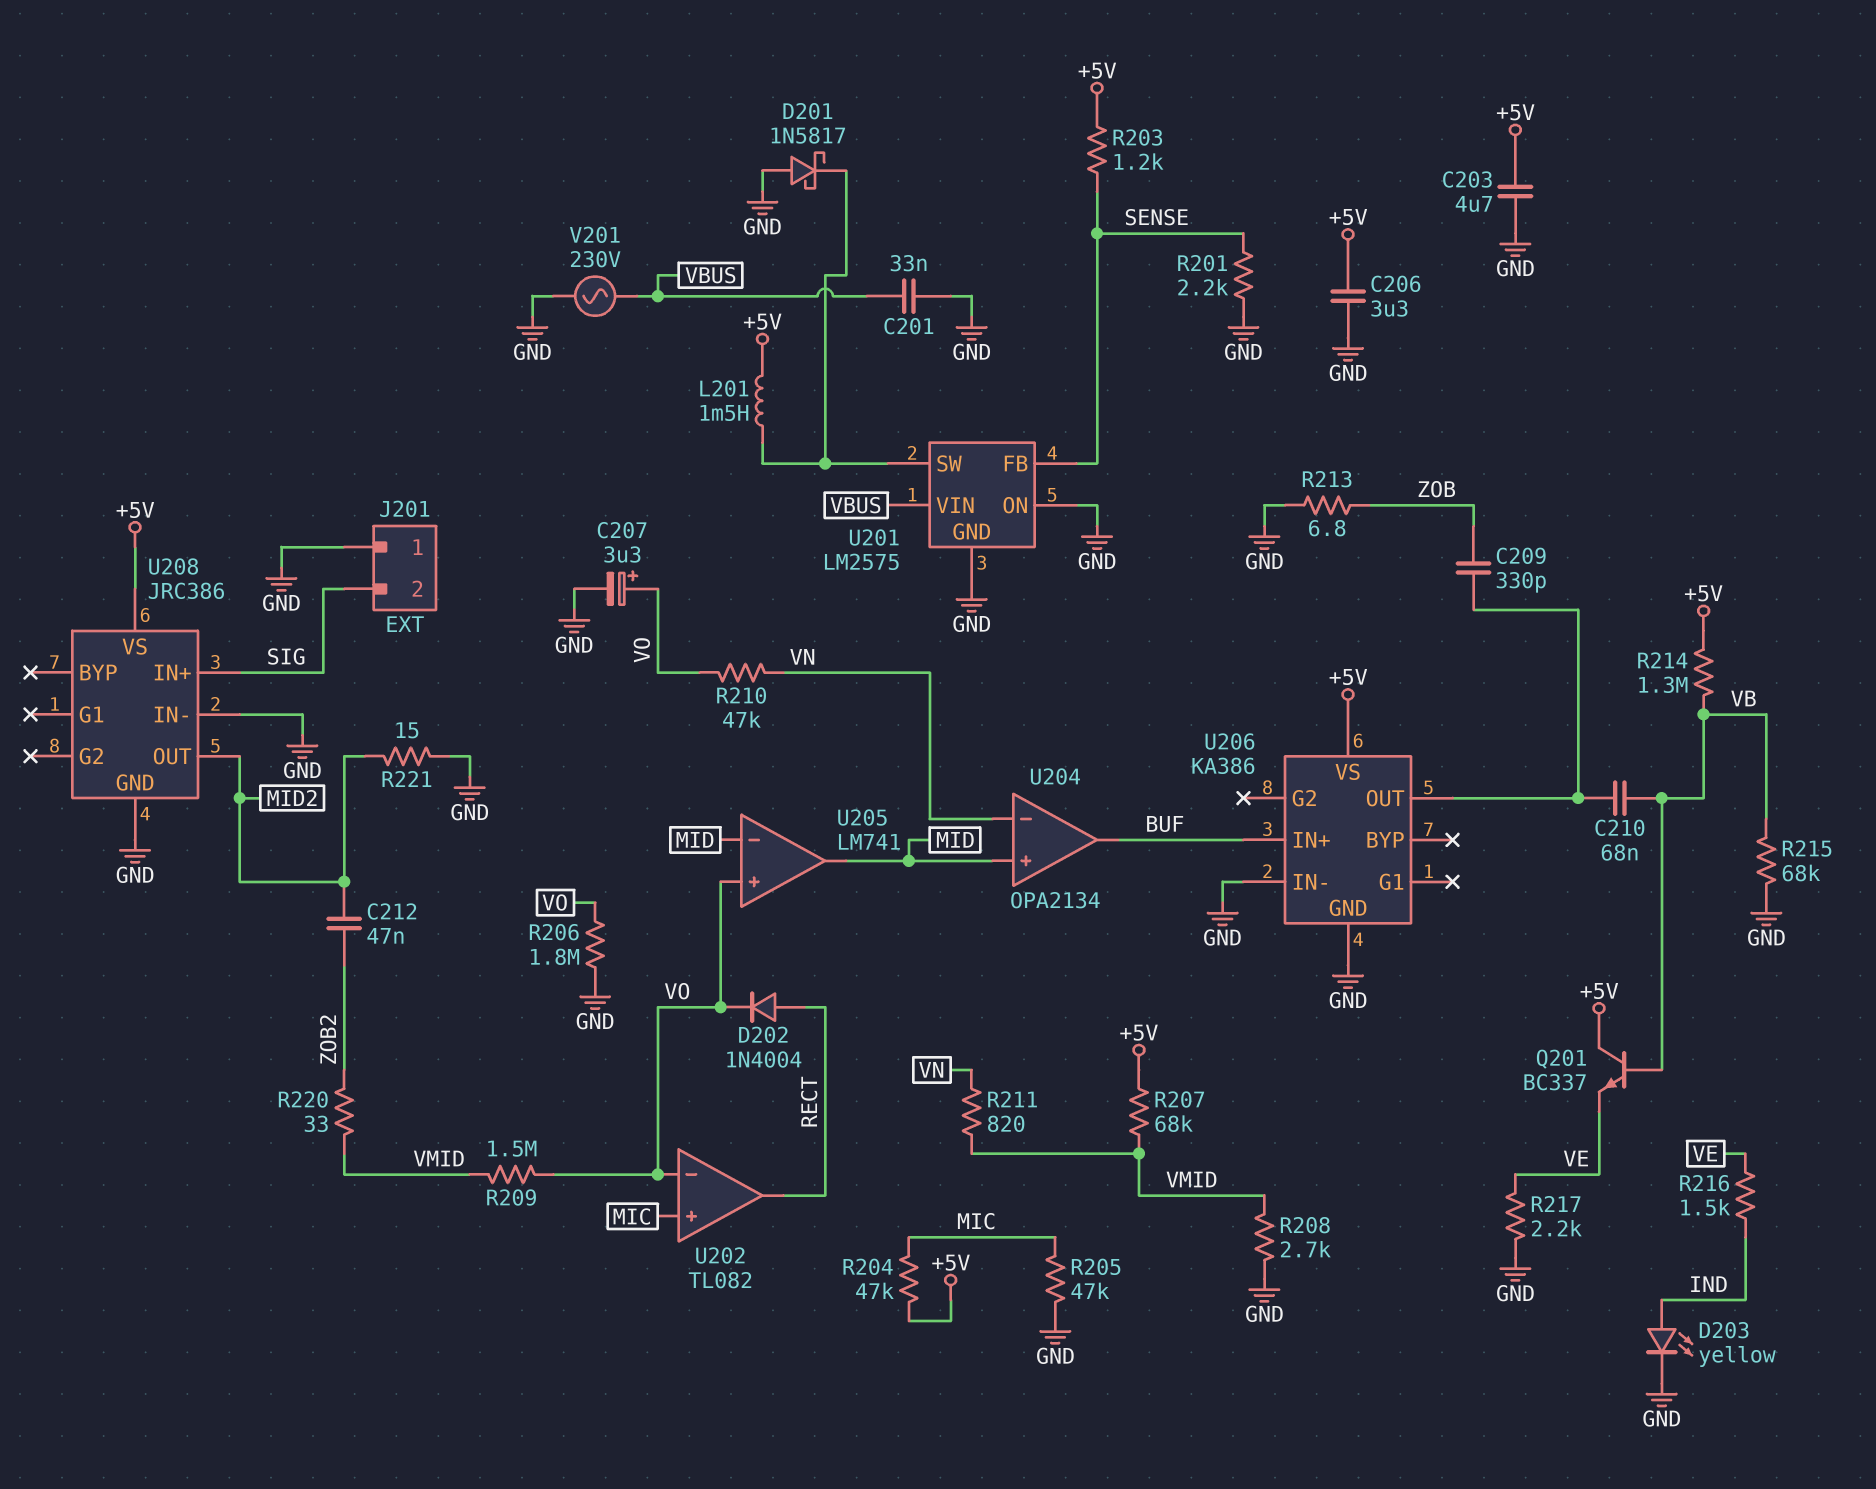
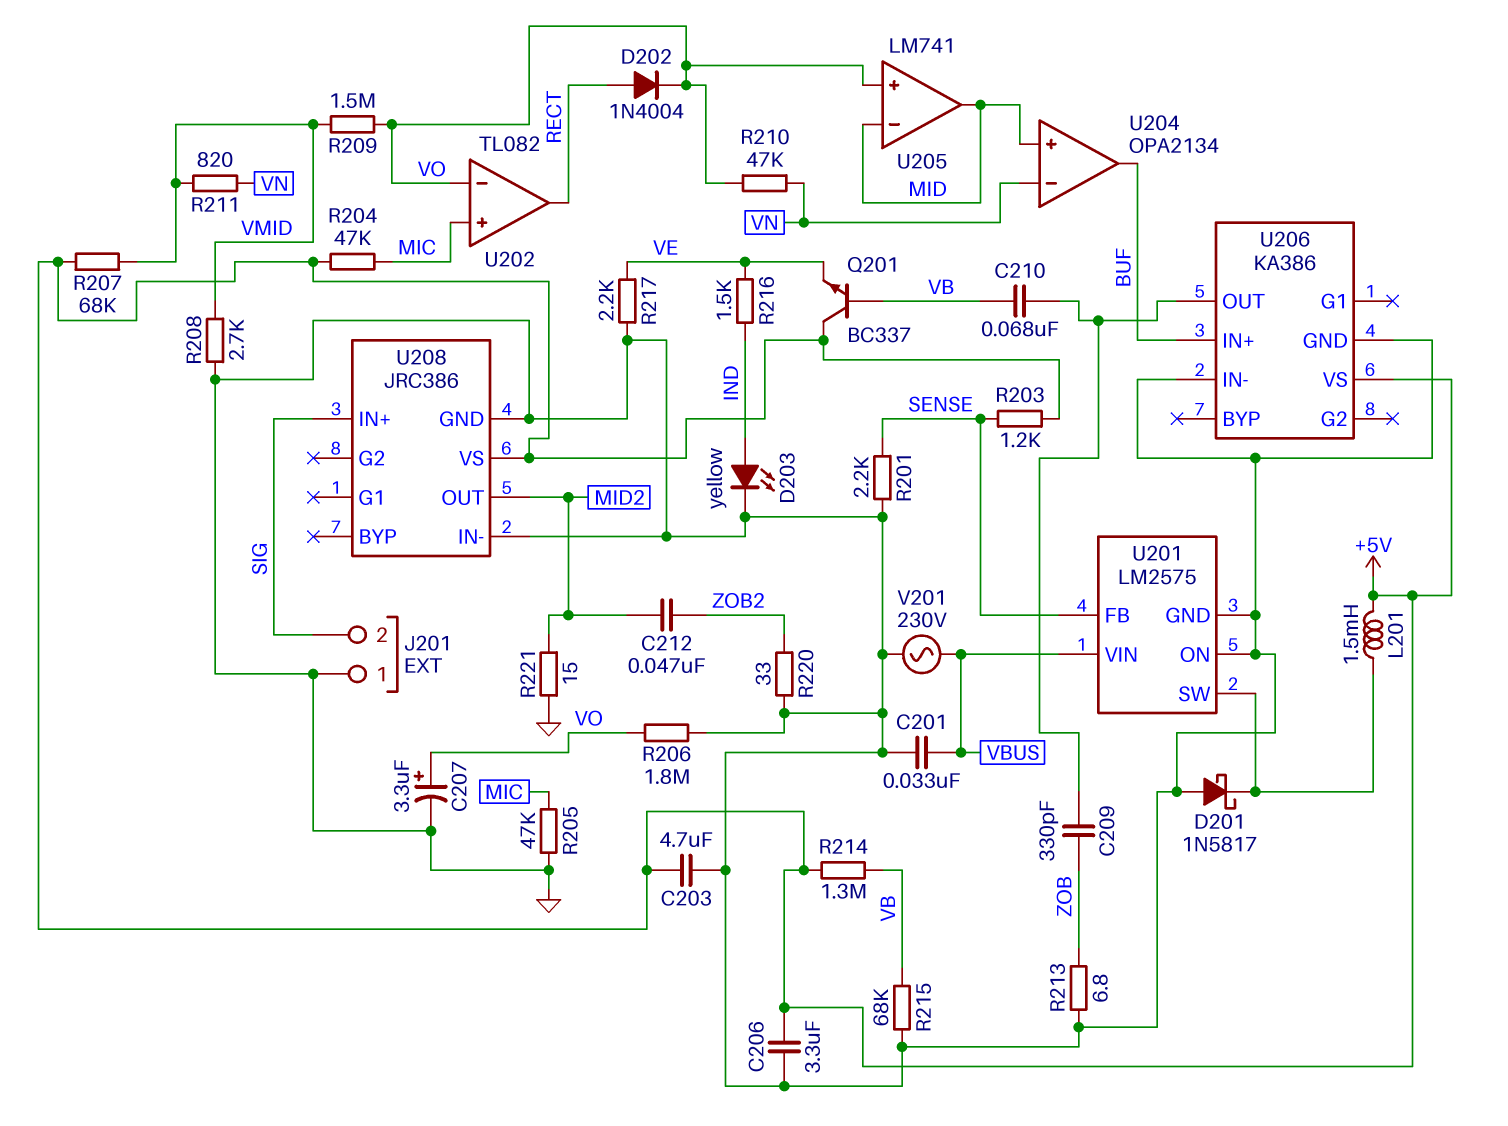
R220: 33 (VMID, ZOB2) -> 33 (GND, ZOB2)

